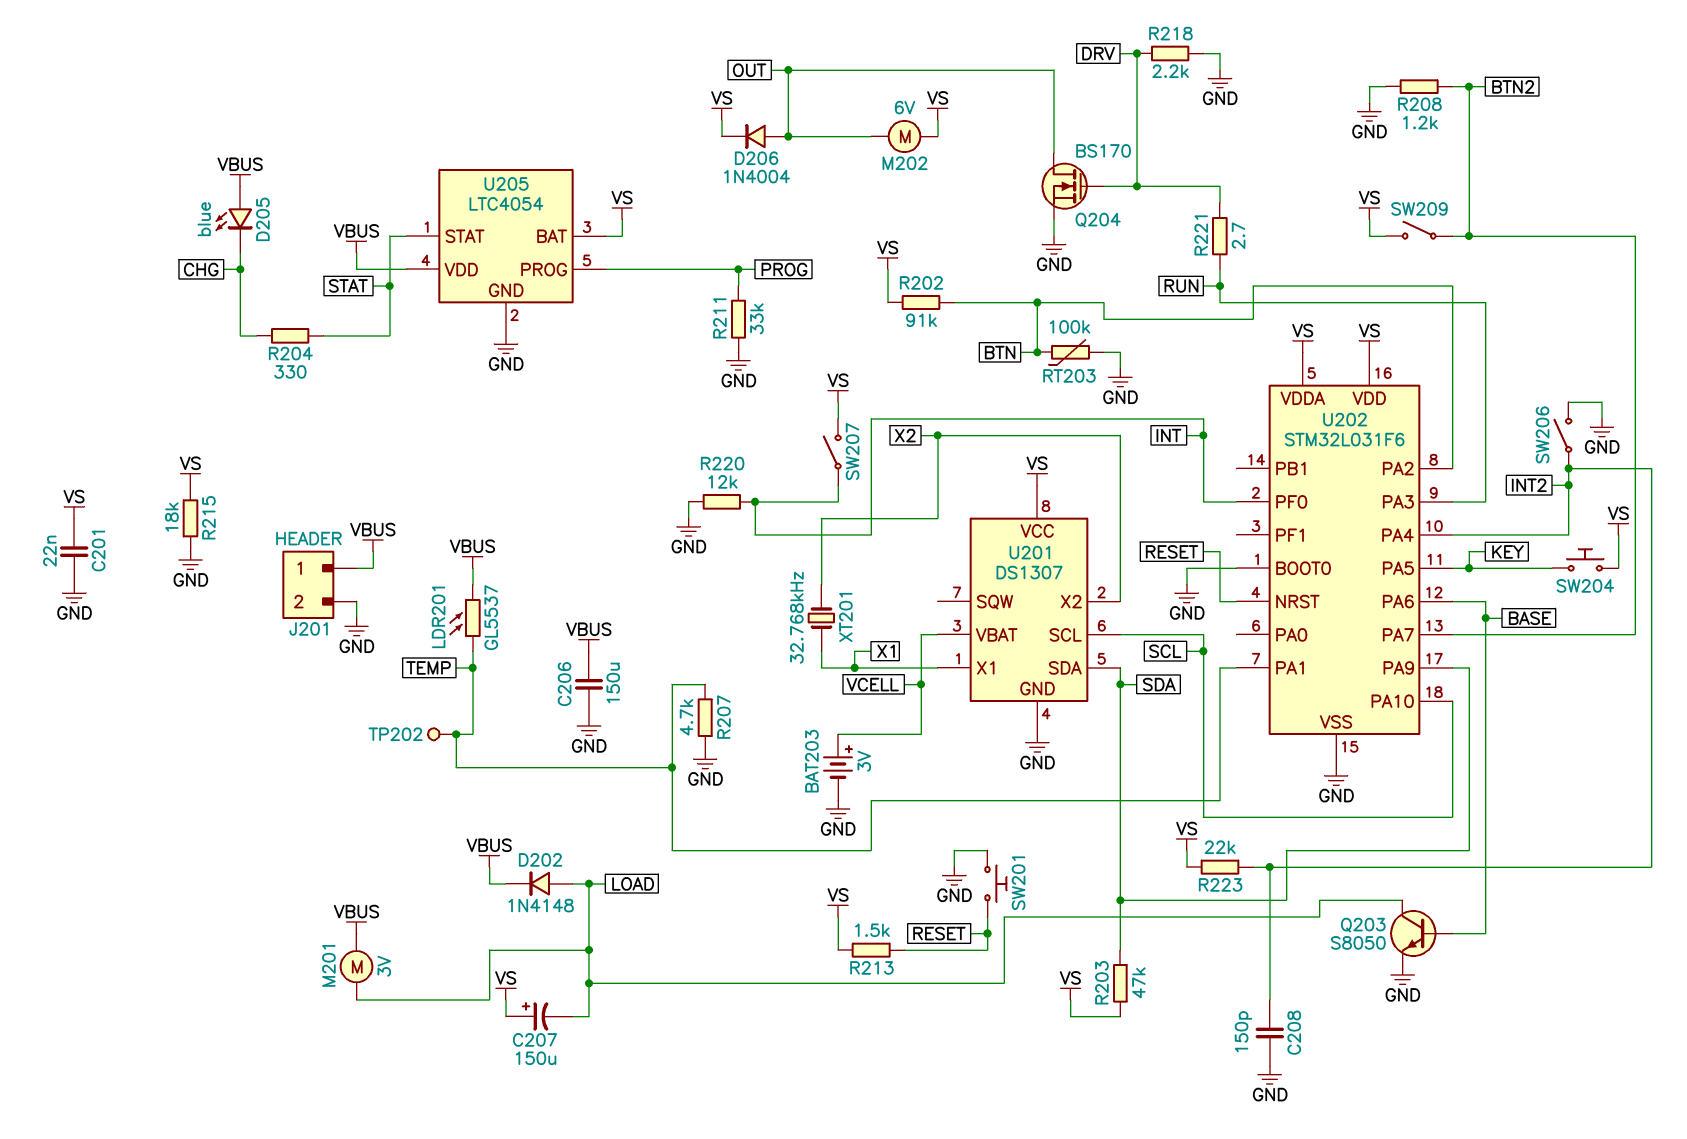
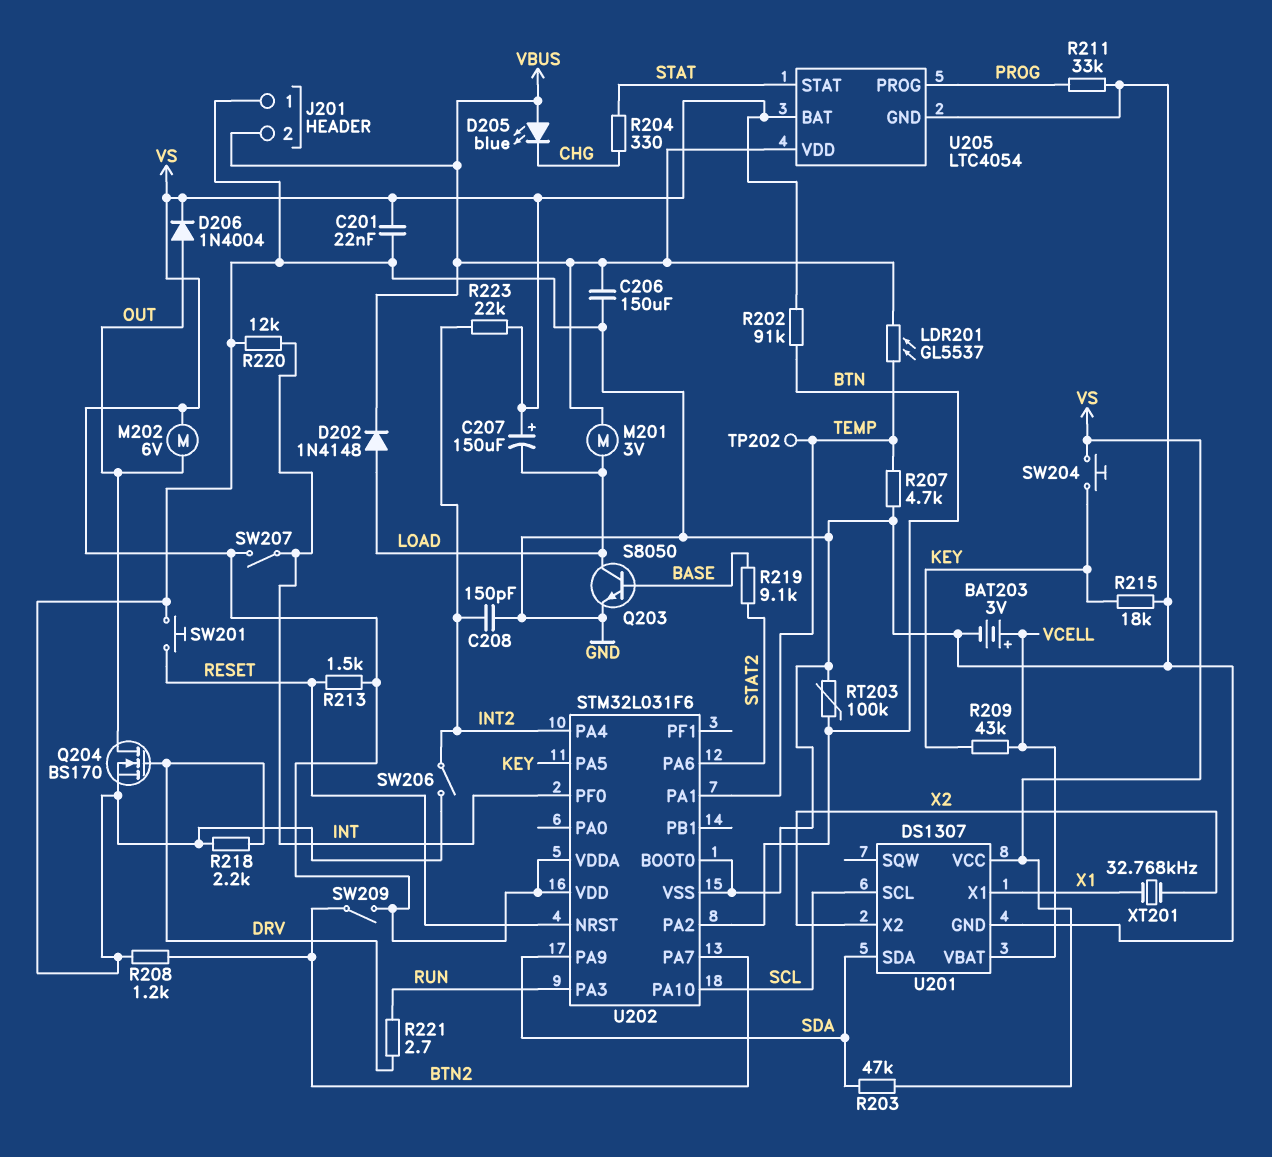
J201 pin 1: VBUS -> GND
J201 pin 2: GND -> VBUS
R209: none -> 43k (KEY, VCELL)
R215: 18k (GND, VS) -> 18k (GND, KEY)
R219: none -> 9.1k (BASE, STAT2)
U202 pin PA6: BASE -> STAT2

